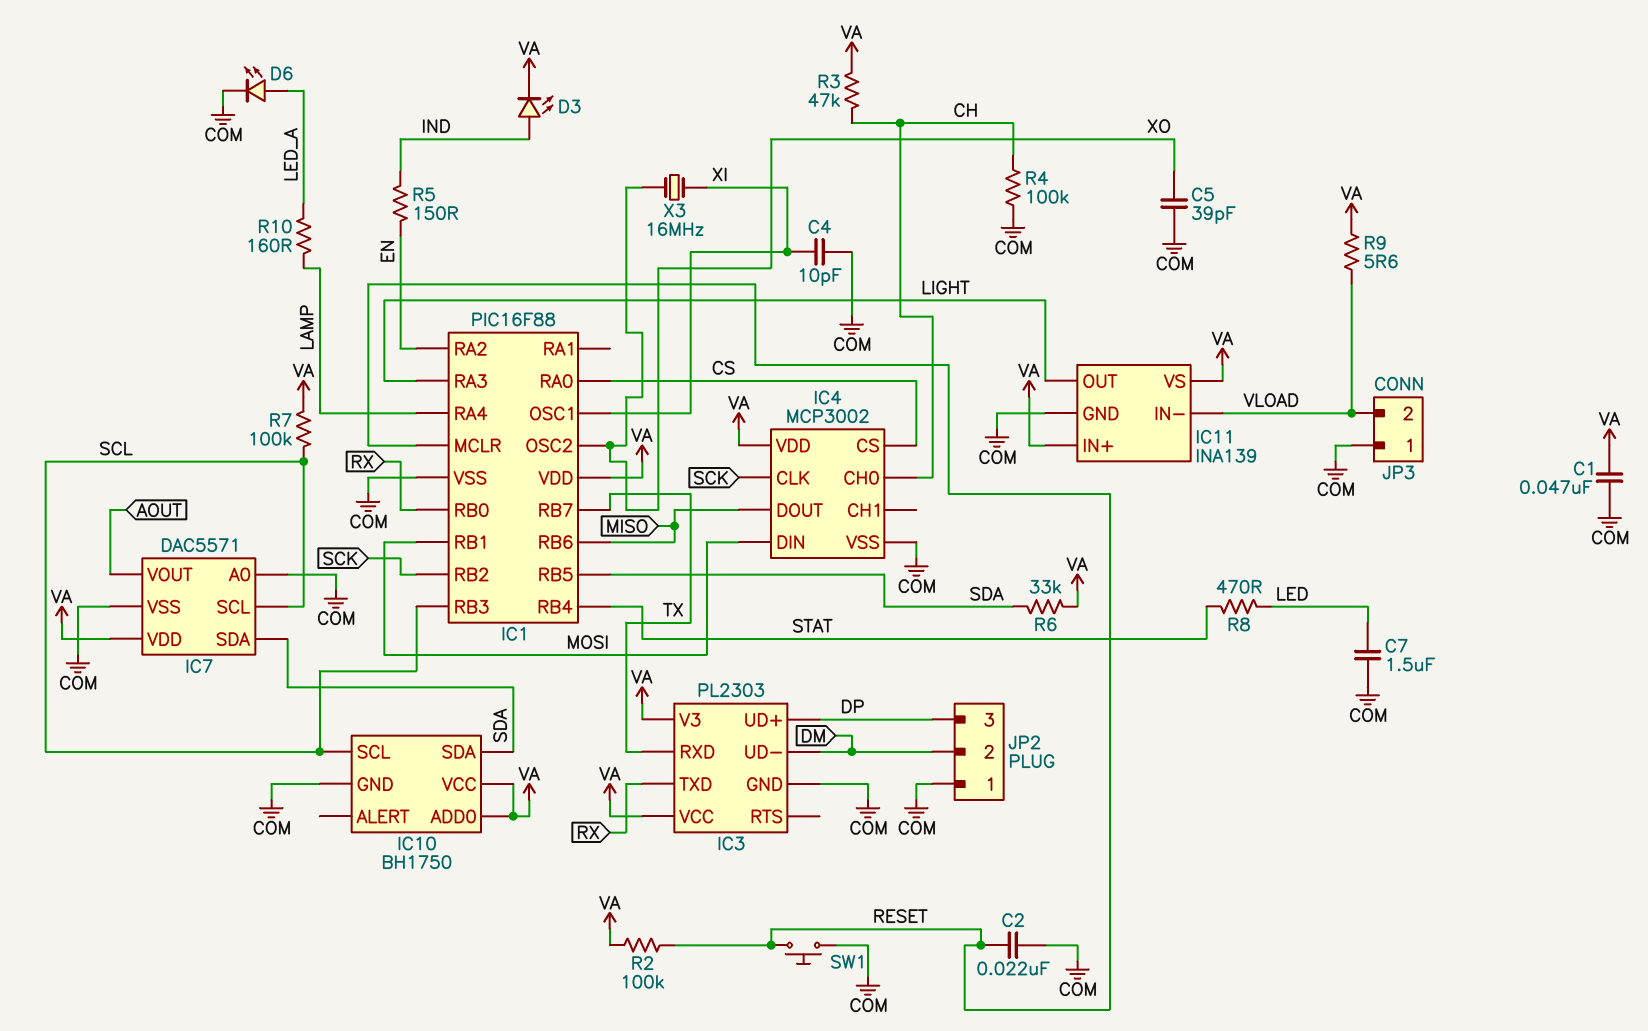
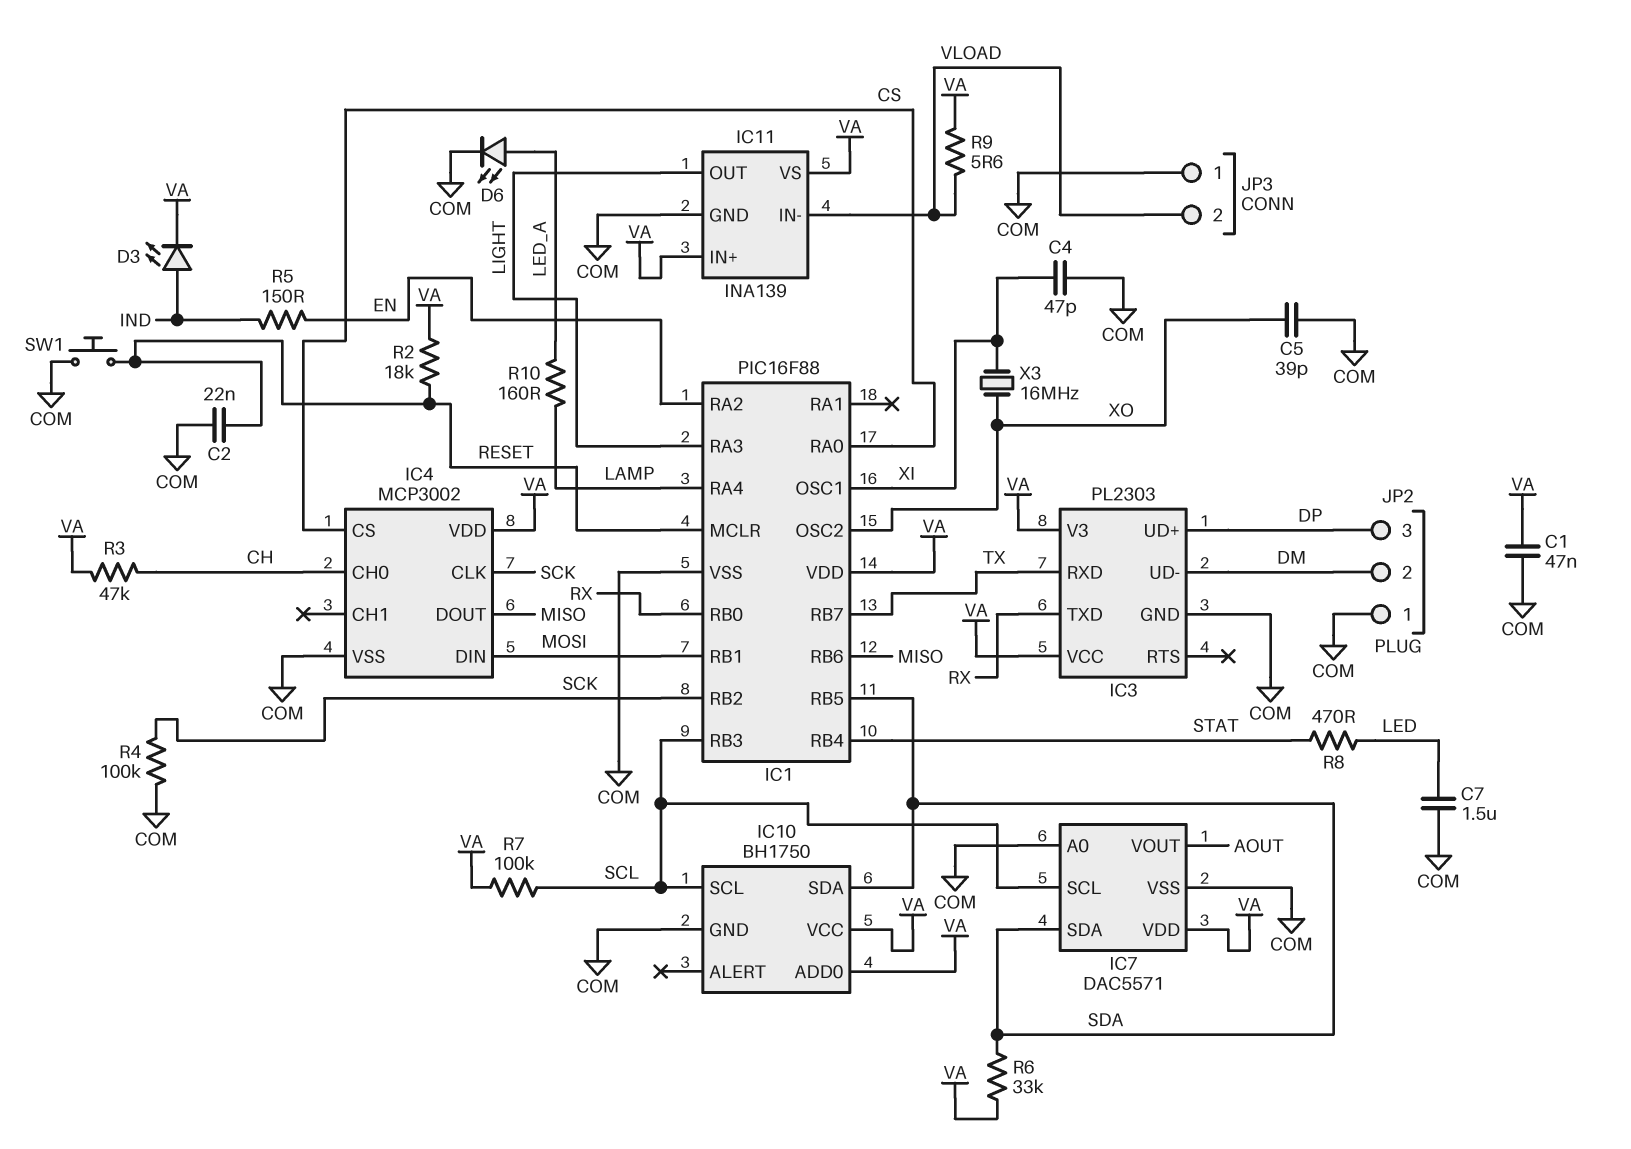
C4: 10pF (COM, XI) -> 47pF (COM, XI)
R2: 100k (RESET, VA) -> 18k (RESET, VA)
R4: 100k (CH, COM) -> 100k (COM, SCK)

